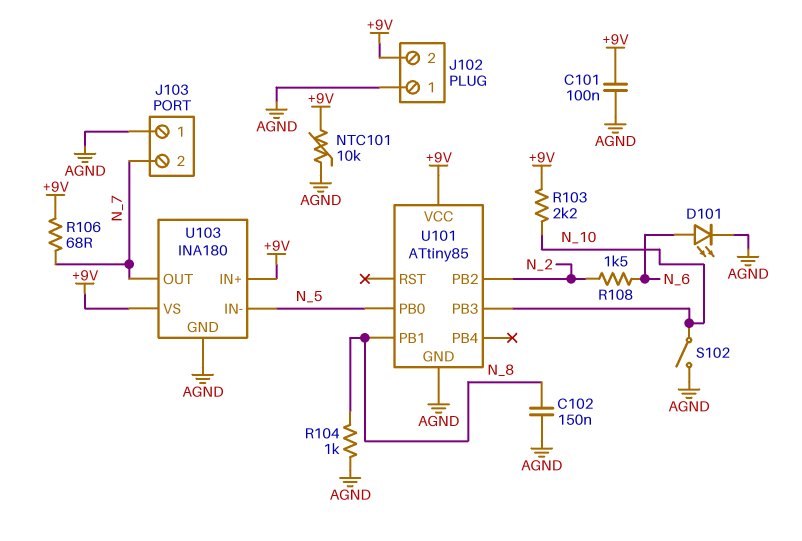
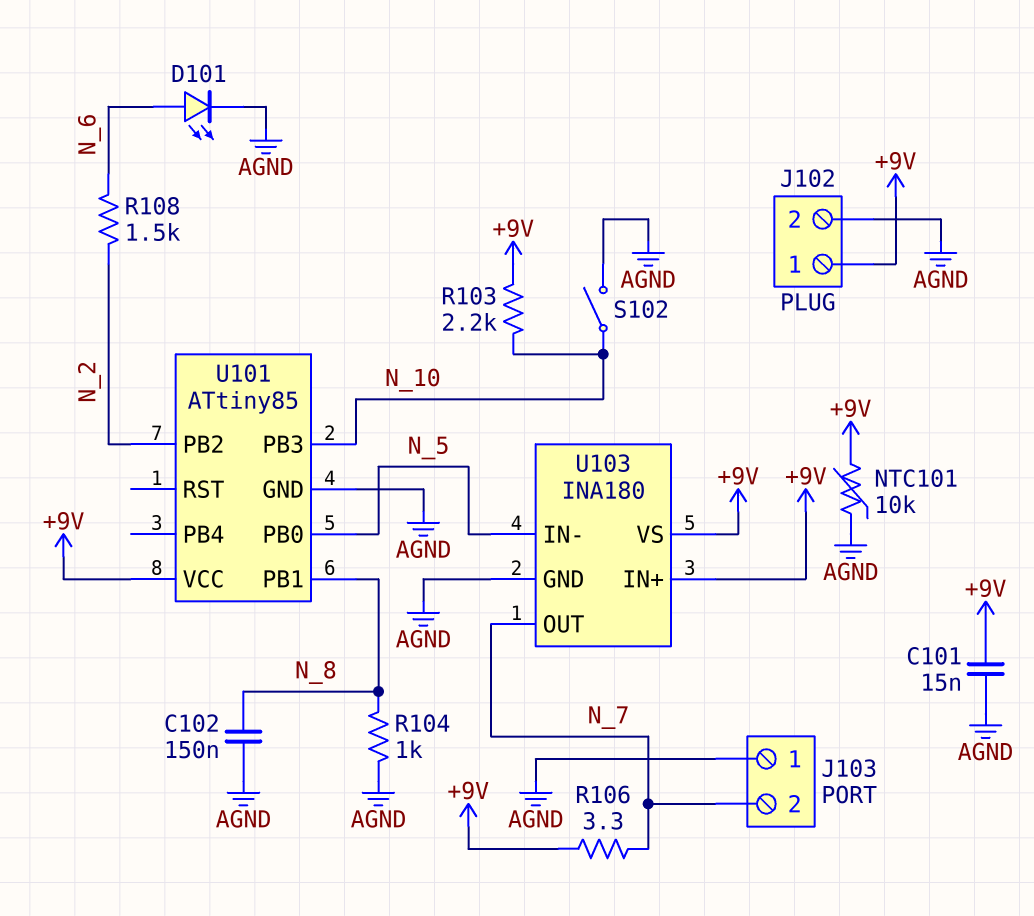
C101: 100nF (+9V, AGND) -> 15nF (+9V, AGND)
J102 pin 1: AGND -> +9V
J102 pin 2: +9V -> AGND
R106: 68 (+9V, N_7) -> 3.3 (+9V, N_7)

